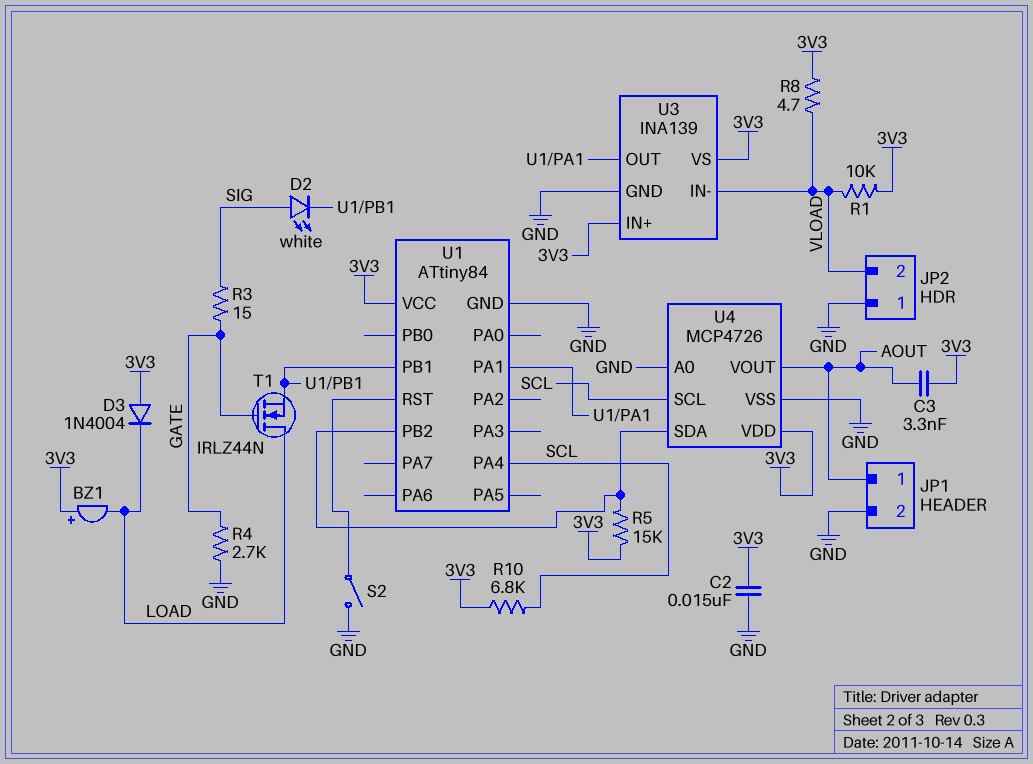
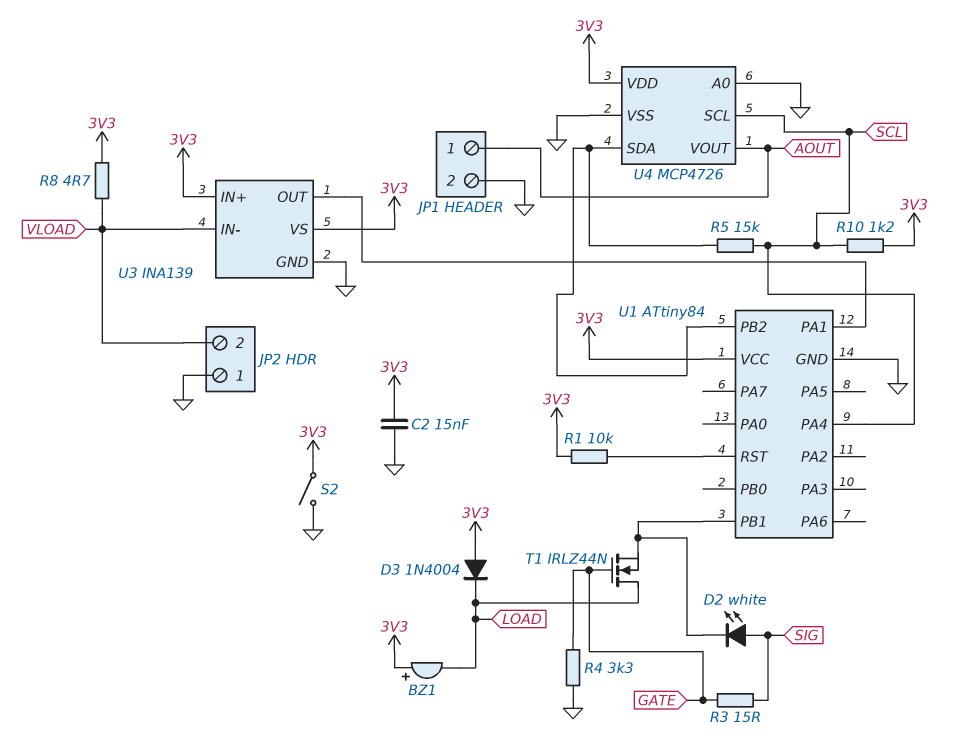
C3: 3.3nF (3V3, AOUT) -> none
R1: 10k (3V3, VLOAD) -> 10k (3V3, U1/RST)
R4: 2.7k (GATE, GND) -> 3.3k (GATE, GND)
R5: 15k (3V3, U1/PB2) -> 15k (SCL, U1/PB2)
R10: 6.8k (3V3, SCL) -> 1.2k (3V3, SCL)
S2: switch (GND, U1/RST) -> switch (3V3, GND)

